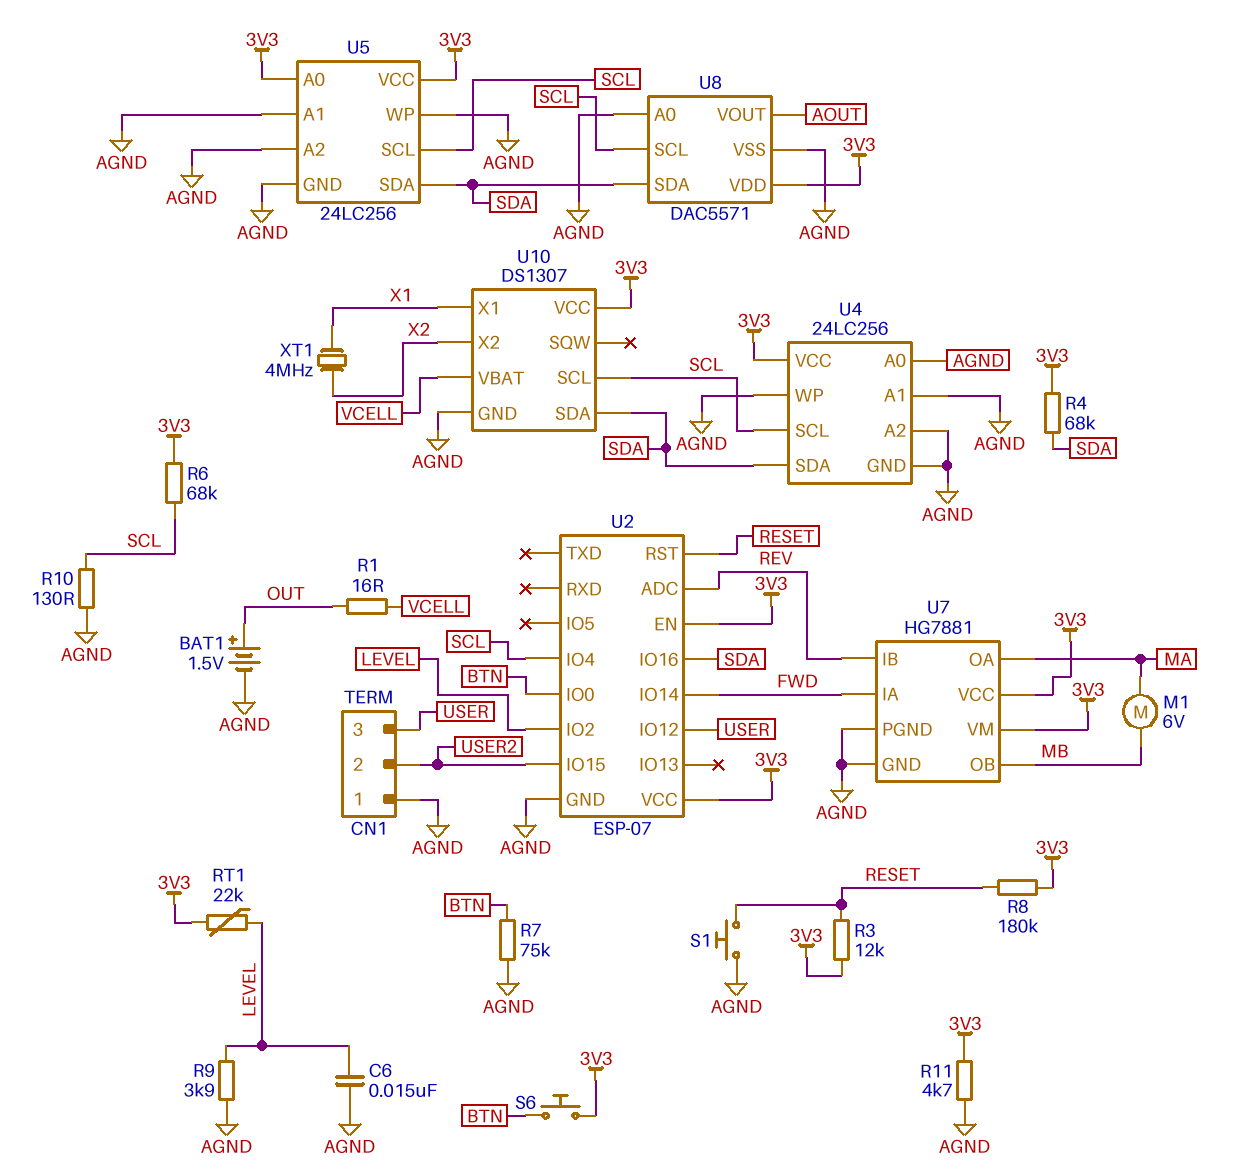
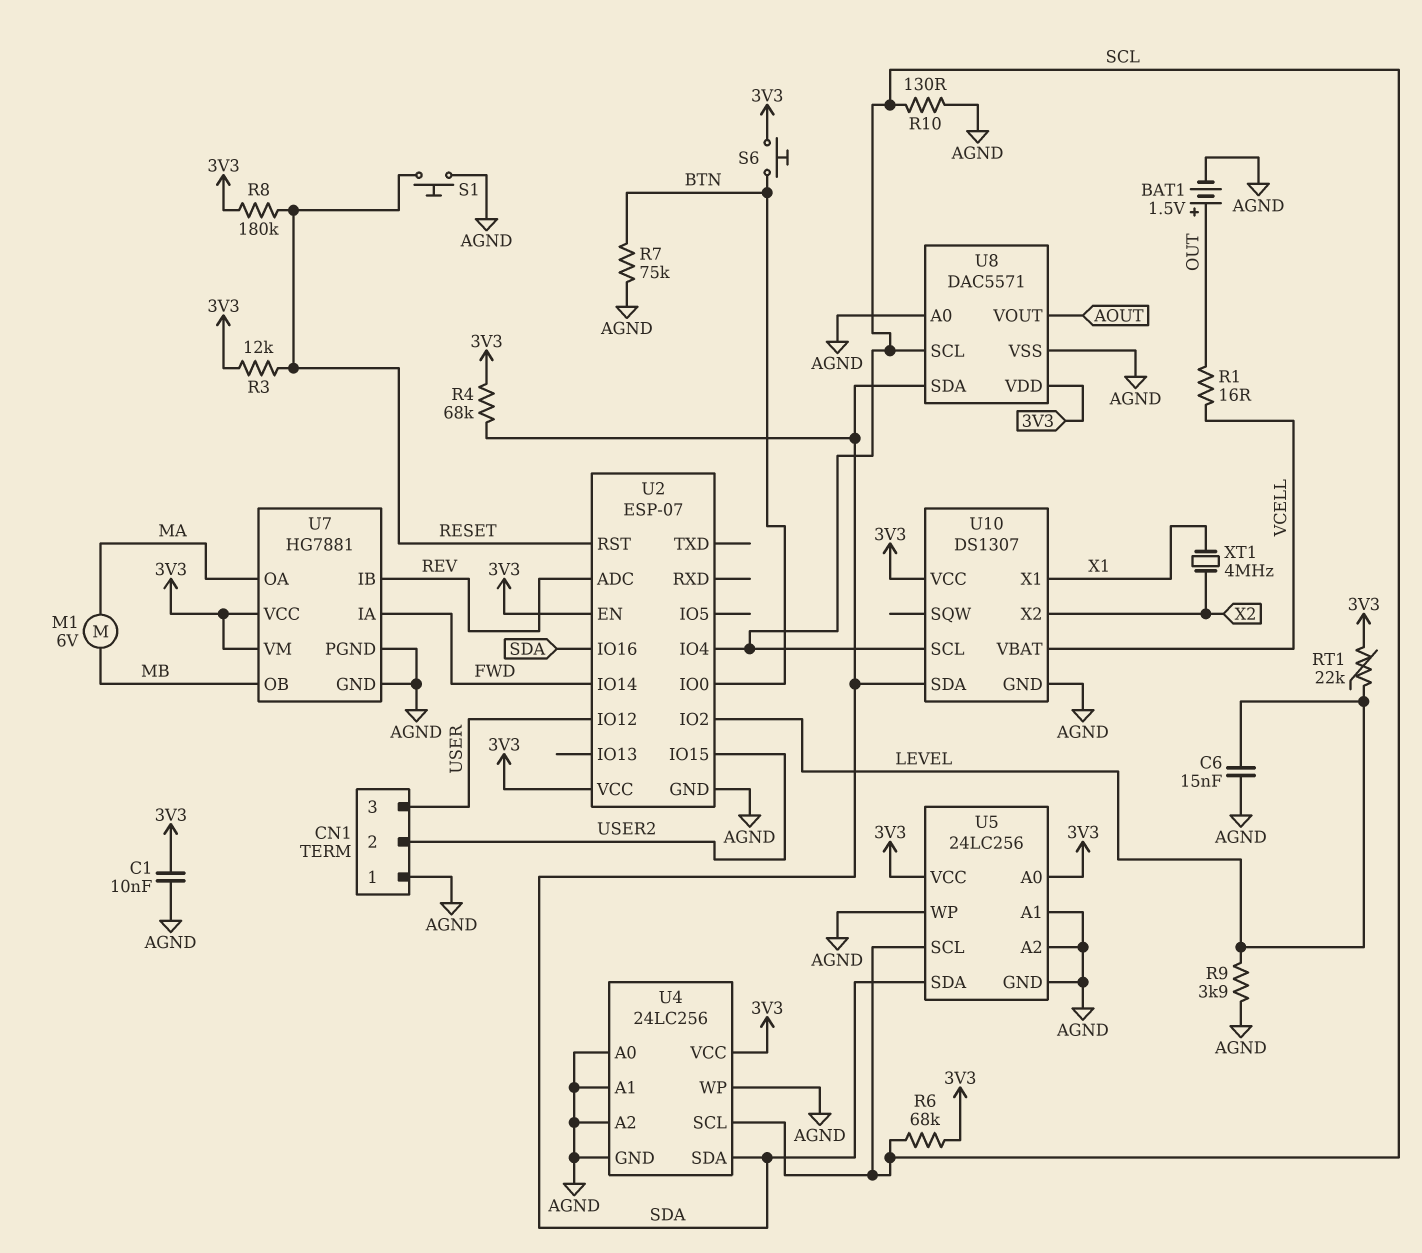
C1: none -> 10nF (3V3, AGND)
R11: 4.7k (3V3, AGND) -> none

